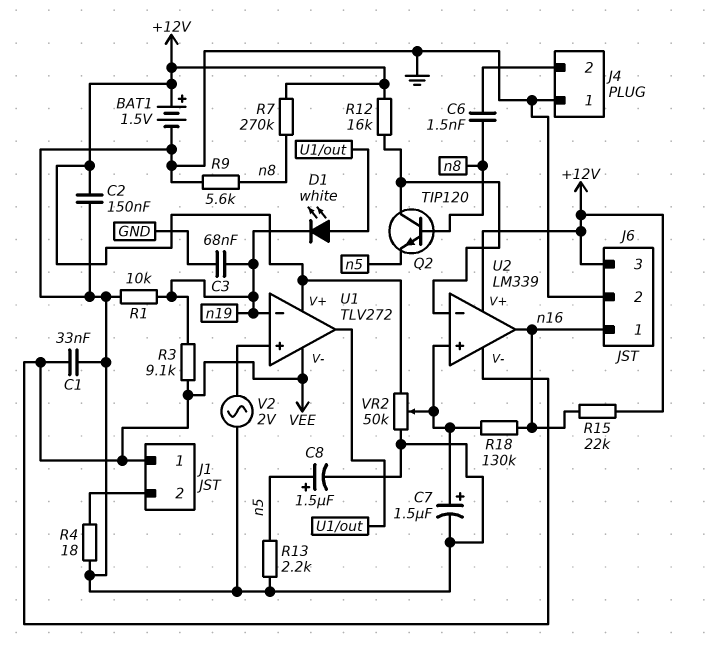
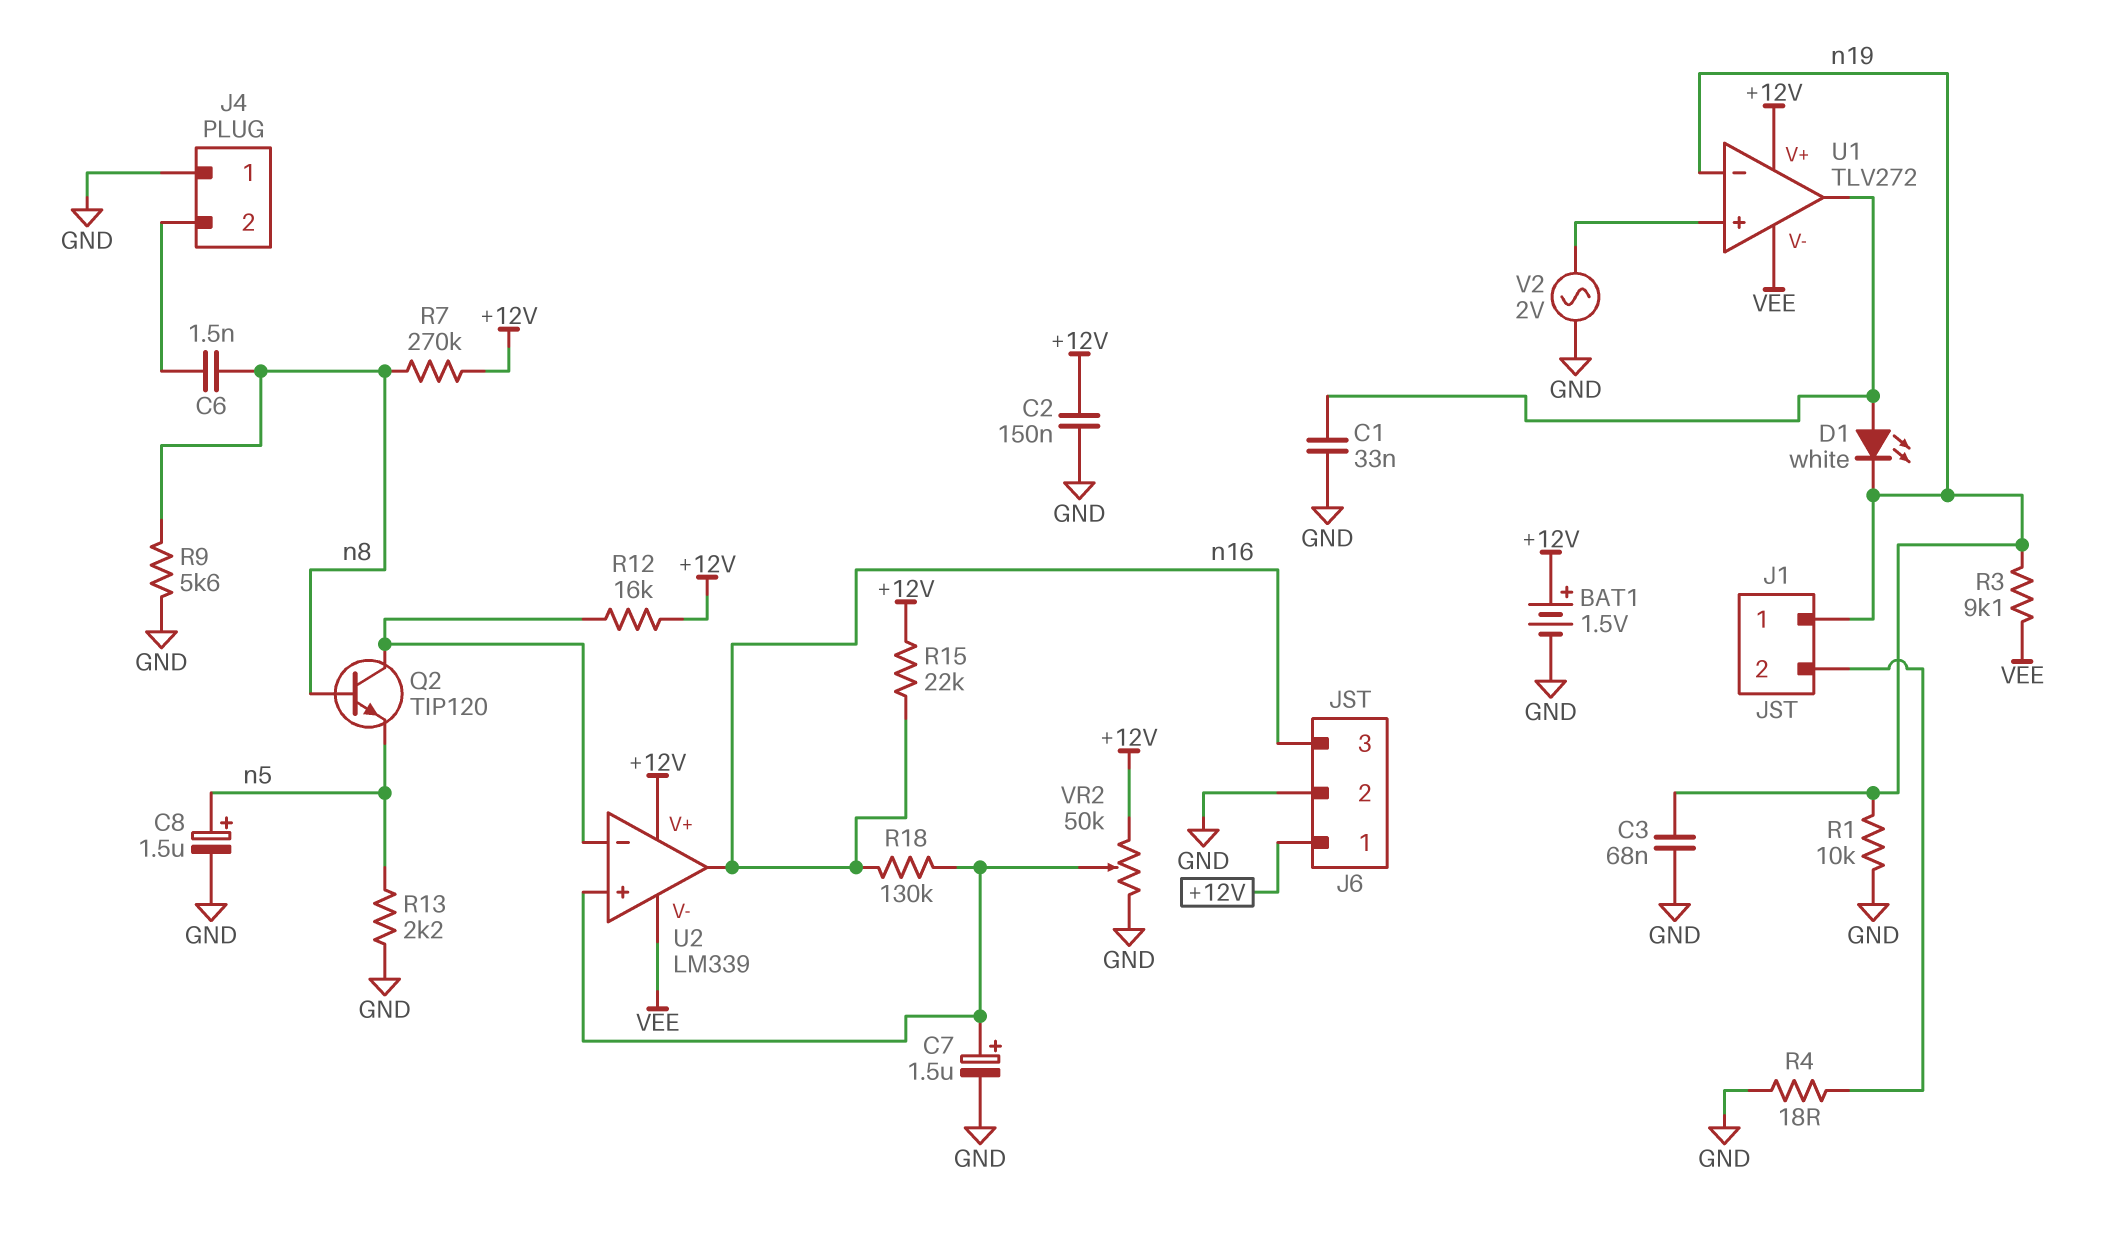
C1: 33nF (GND, VEE) -> 33nF (GND, U1/out)
J1 pin 1: VEE -> n19
J6 pin 1: n16 -> +12V
J6 pin 3: +12V -> n16

